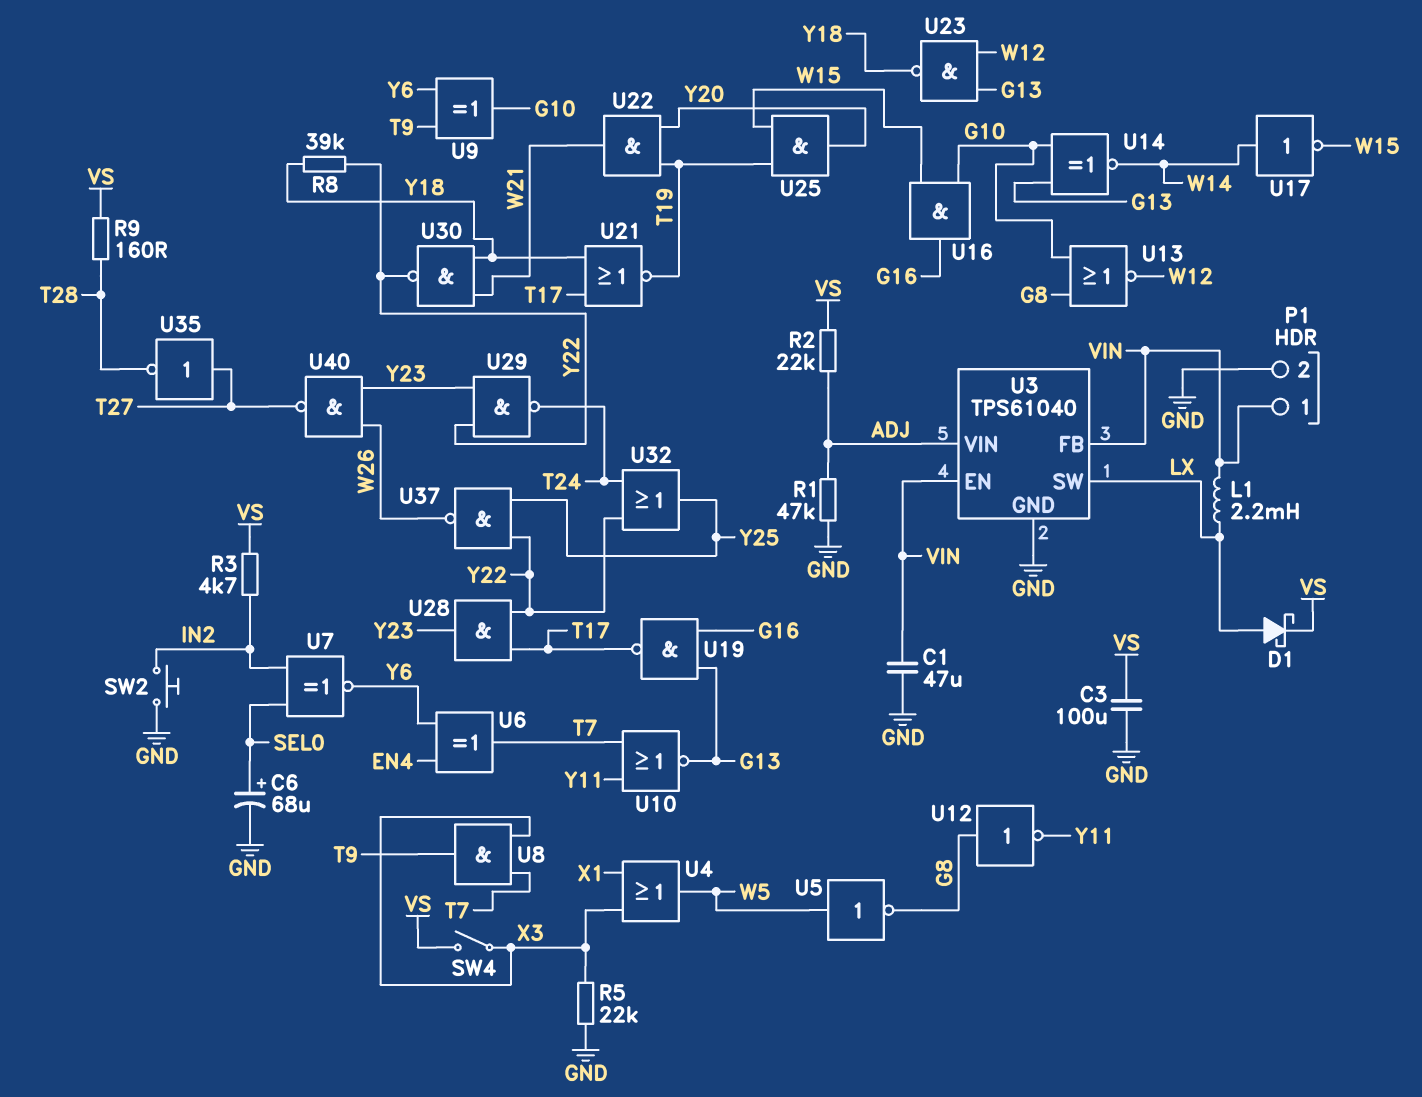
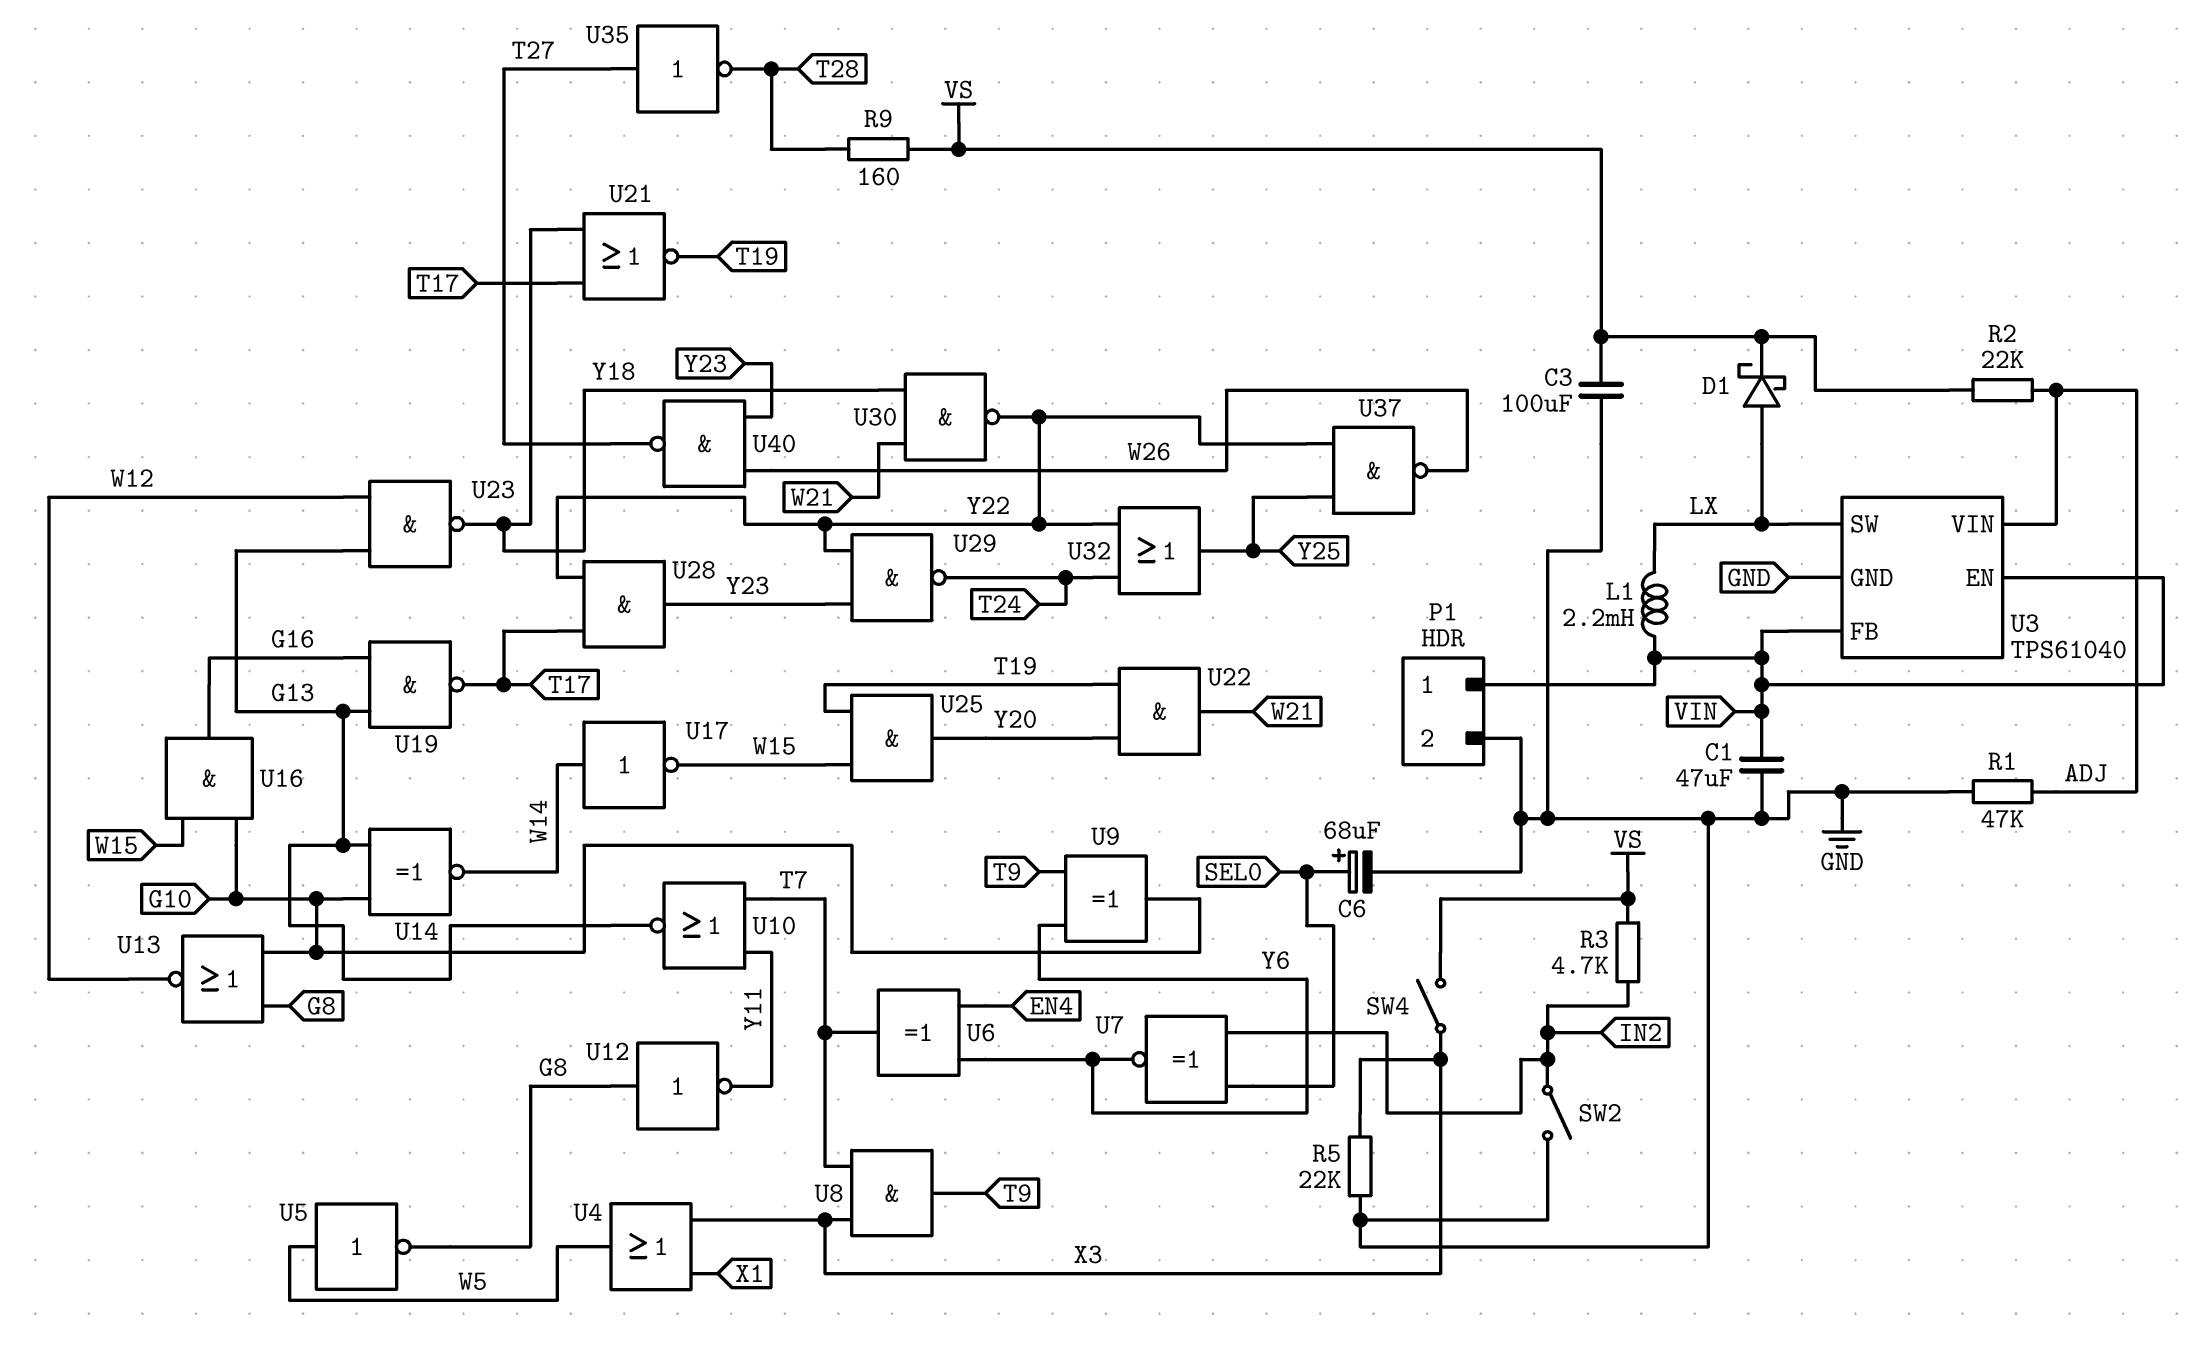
R8: 39k (Y18, Y22) -> none
SW2: button (GND, IN2) -> switch (GND, IN2)

